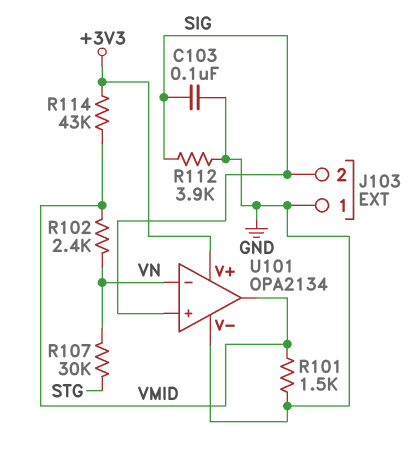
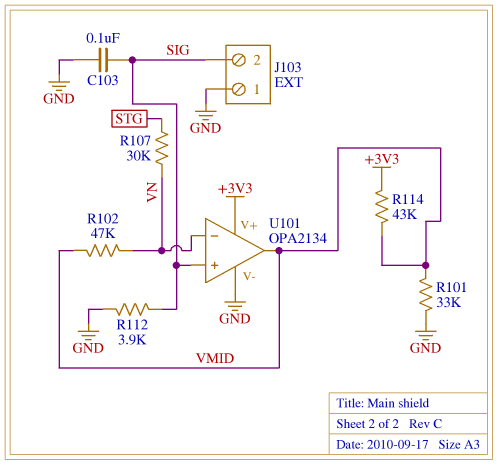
R101: 1.5k (GND, VMID) -> 33k (GND, VMID)
R102: 2.4k (VMID, VN) -> 47k (VMID, VN)

